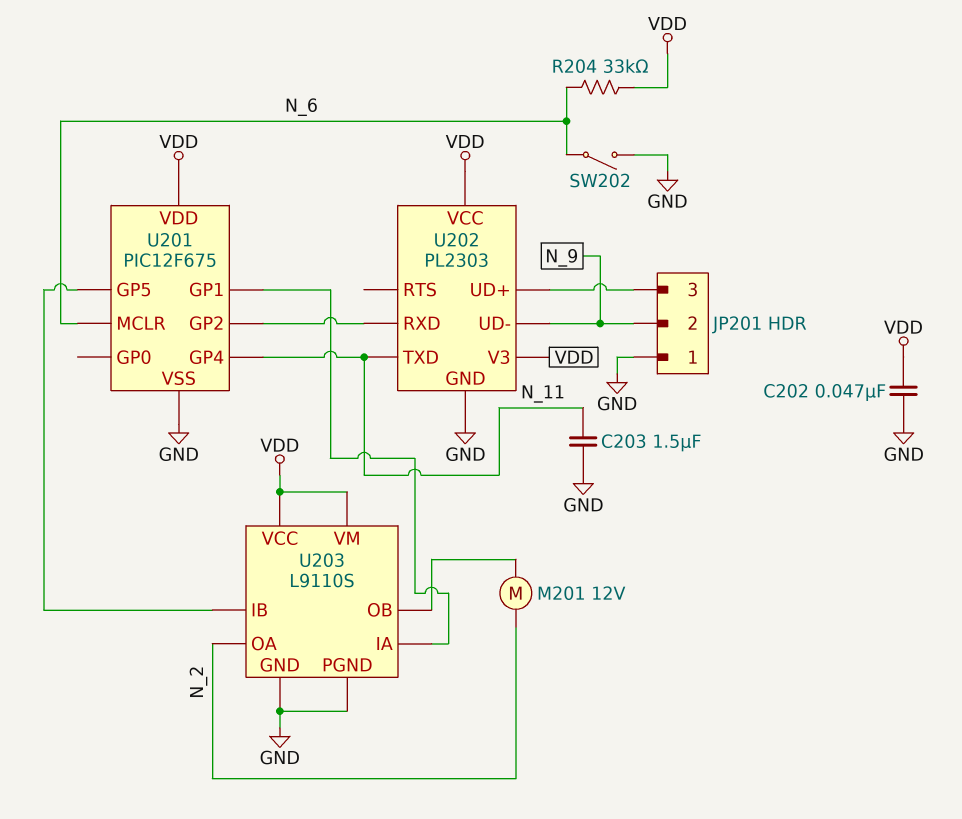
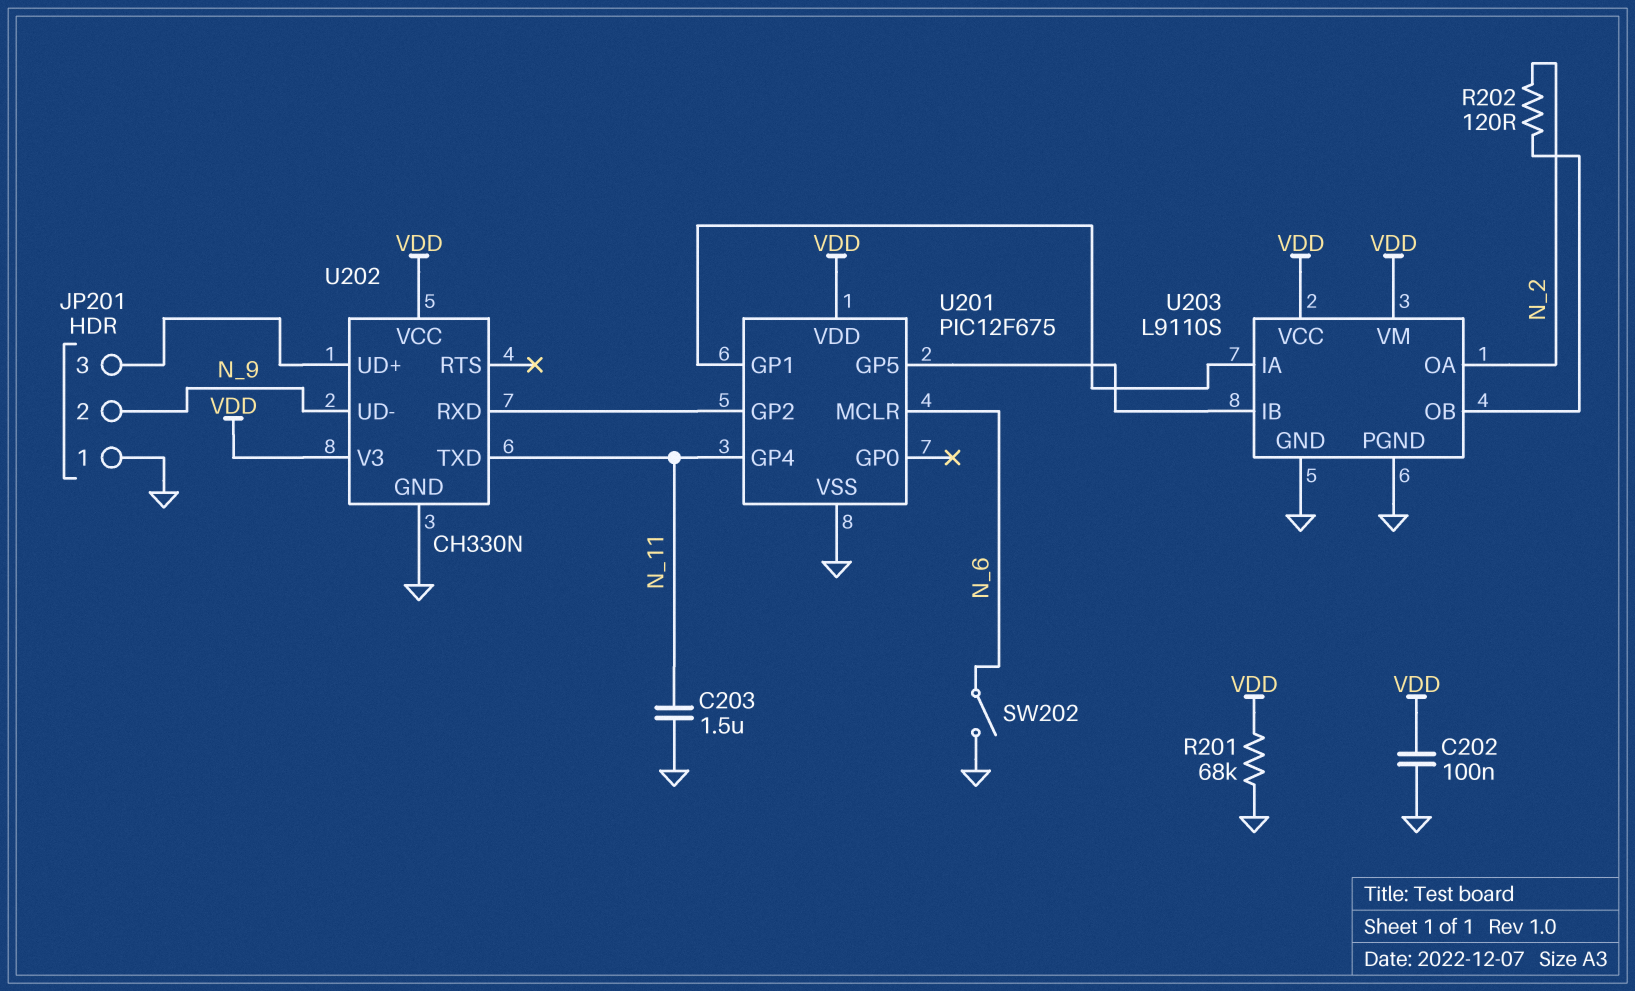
C202: 47nF (GND, VDD) -> 100nF (GND, VDD)
M201: motor 12V (N_2, U203/OB) -> none
R201: none -> 68k (GND, VDD)
R202: none -> 120 (N_2, U203/OB)
R204: 33k (N_6, VDD) -> none
U202: PL2303 -> CH330N

